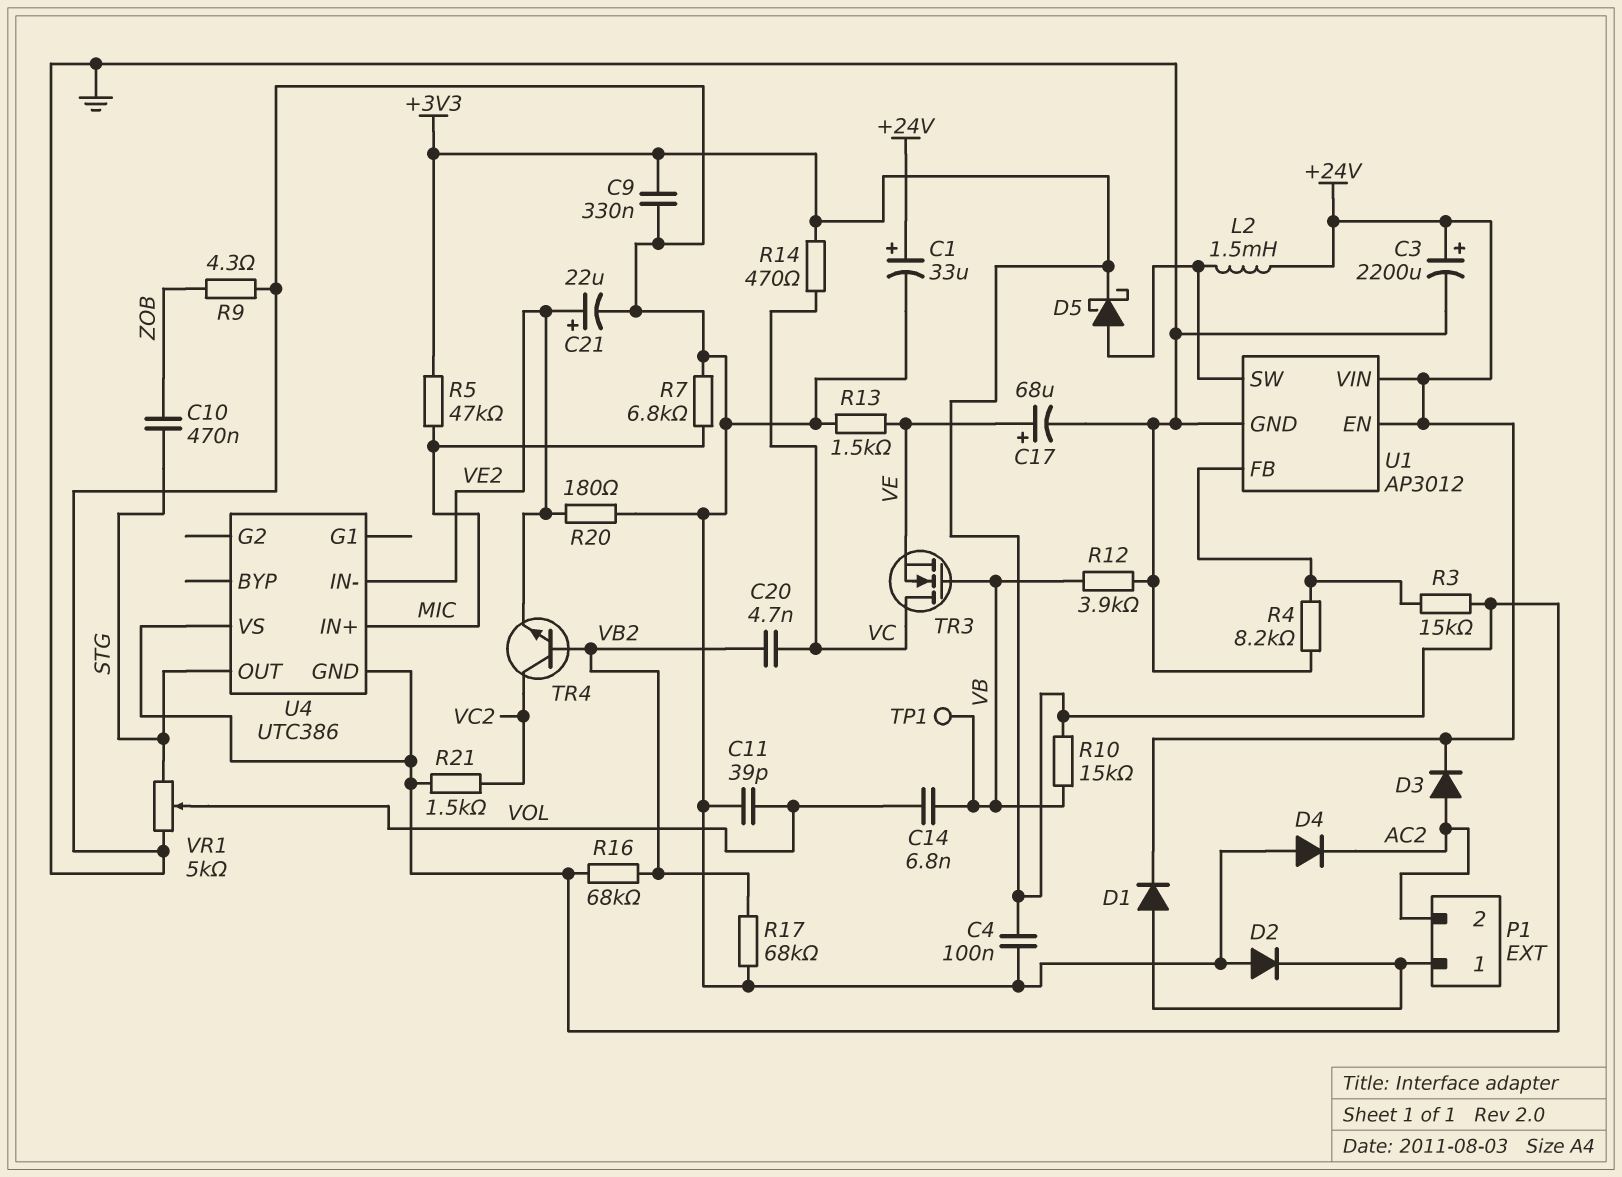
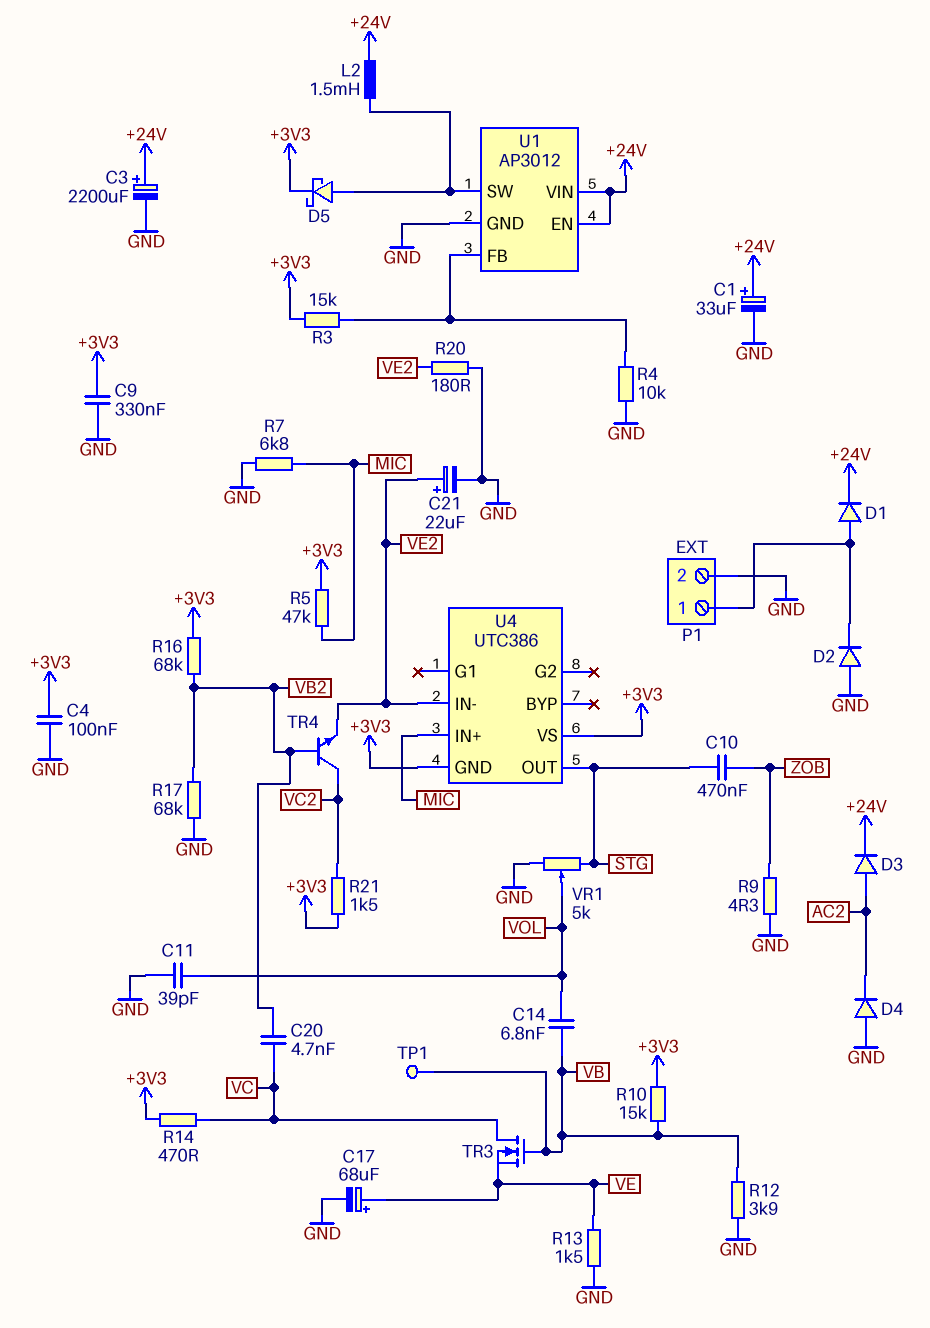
P1 pin 2: AC2 -> GND
R4: 8.2k (GND, U1/FB) -> 10k (GND, U1/FB)

